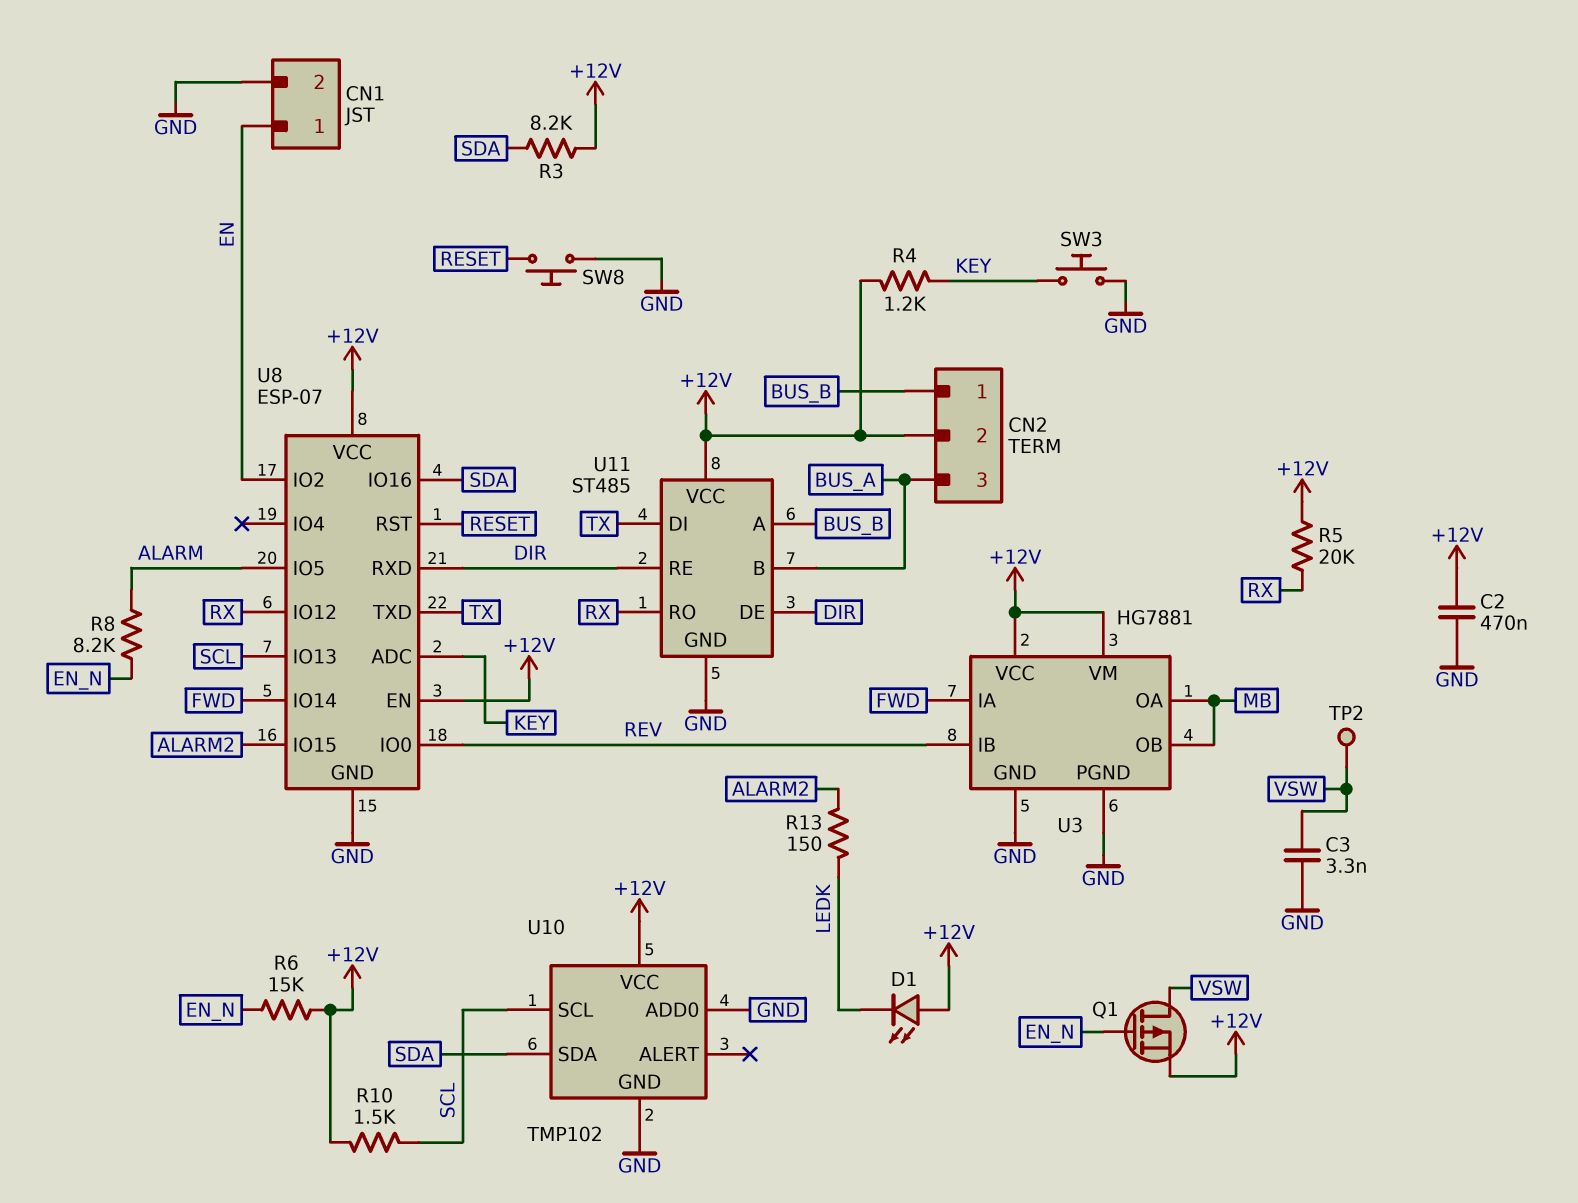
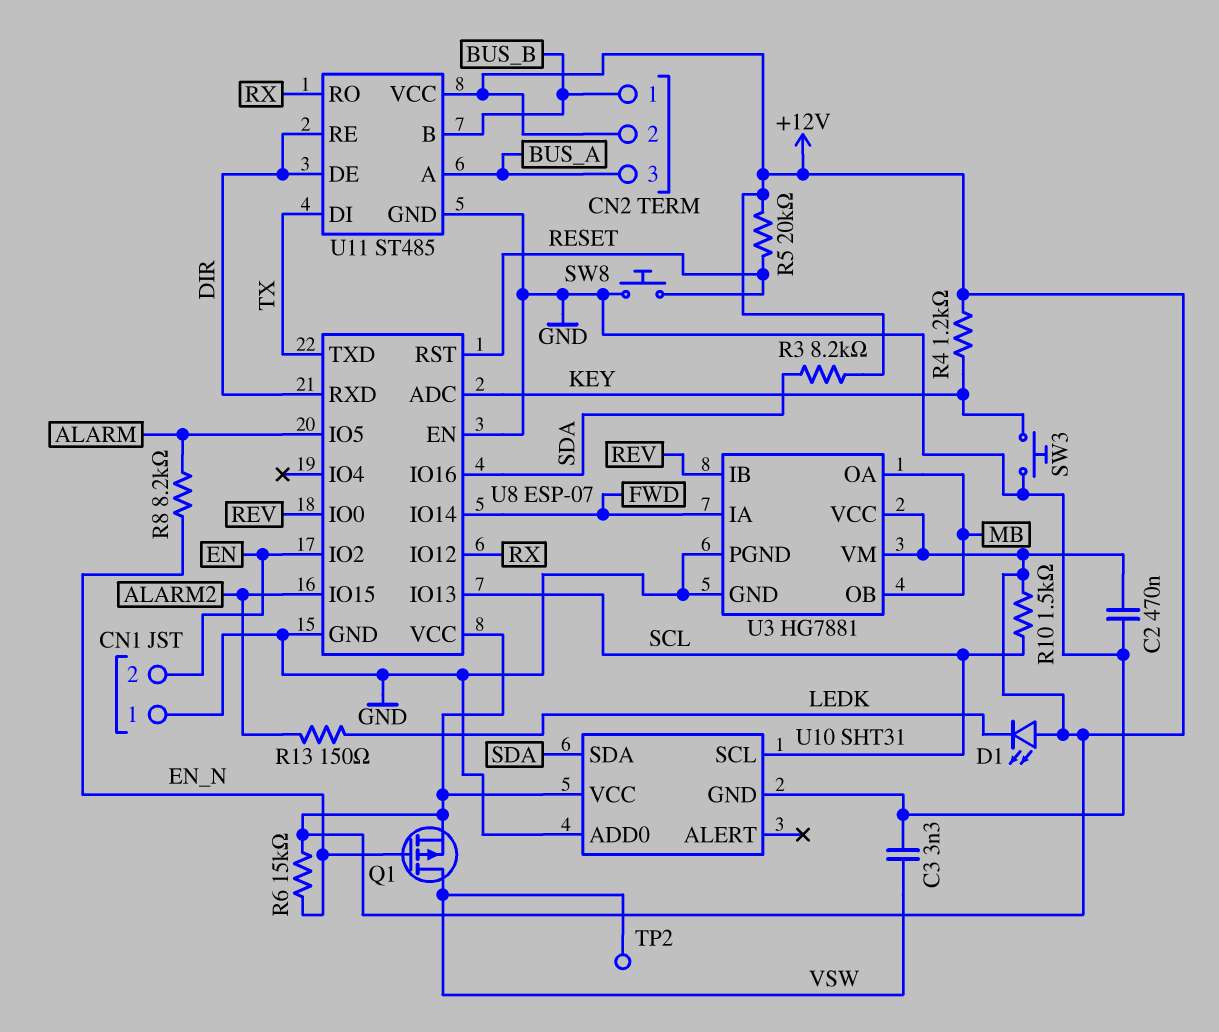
CN1 pin 1: EN -> GND
CN1 pin 2: GND -> EN
R5: 20k (+12V, RX) -> 20k (+12V, RESET)
U8 pin EN: +12V -> GND
U10: TMP102 -> SHT31
U11 pin A: BUS_B -> BUS_A
U11 pin B: BUS_A -> BUS_B

